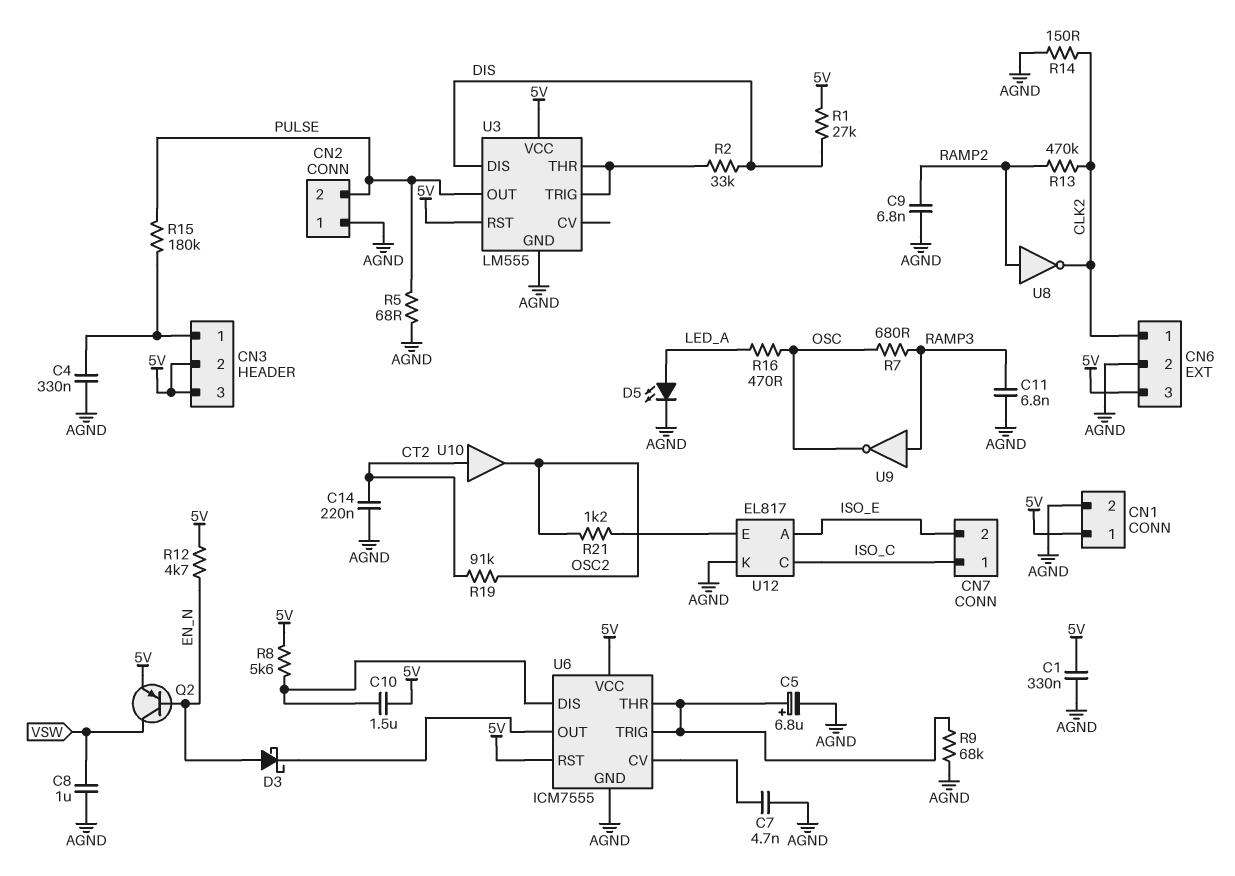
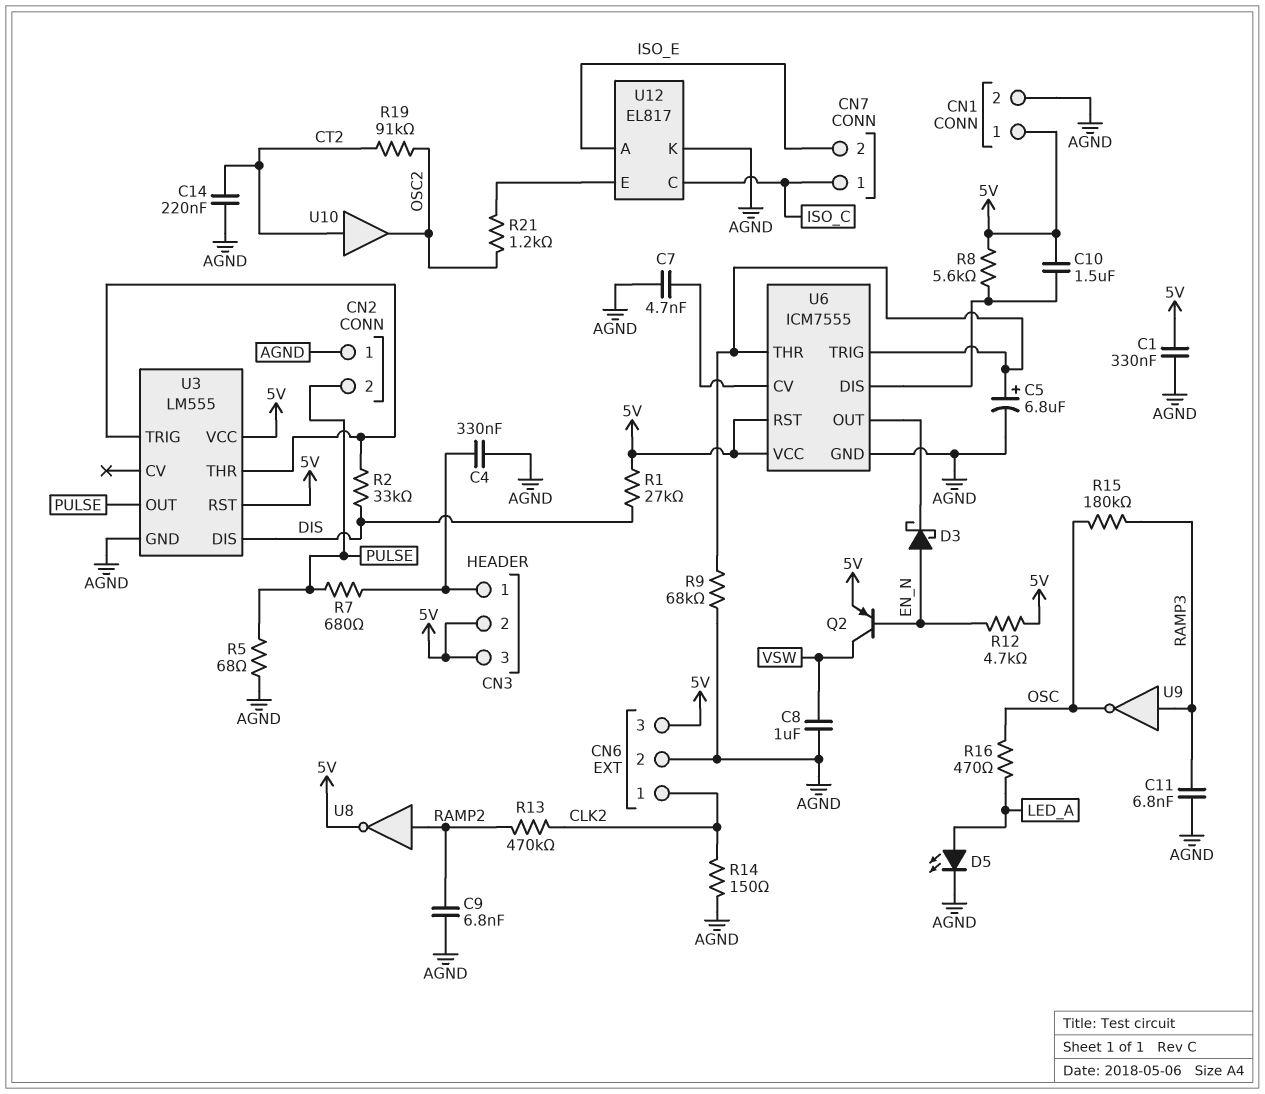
R7: 680 (OSC, RAMP3) -> 680 (CN3/1, PULSE)
R15: 180k (CN3/1, PULSE) -> 180k (OSC, RAMP3)
U8: NOT (in RAMP2, out CLK2) -> NOT (in RAMP2, out 5V)

